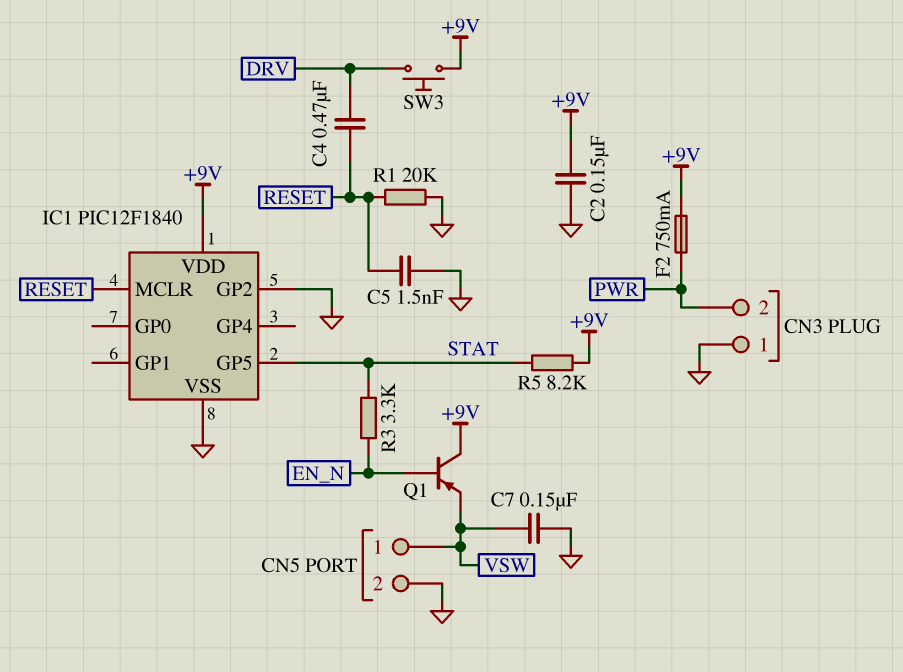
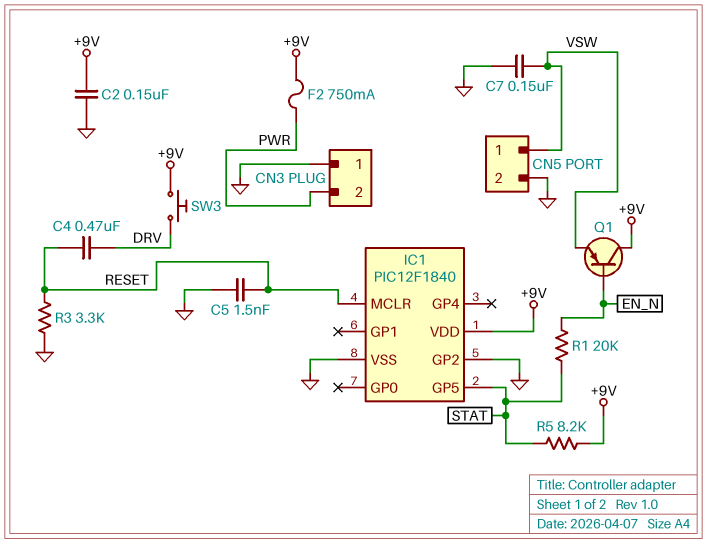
R1: 20k (GND, RESET) -> 20k (EN_N, STAT)
R3: 3.3k (EN_N, STAT) -> 3.3k (GND, RESET)

